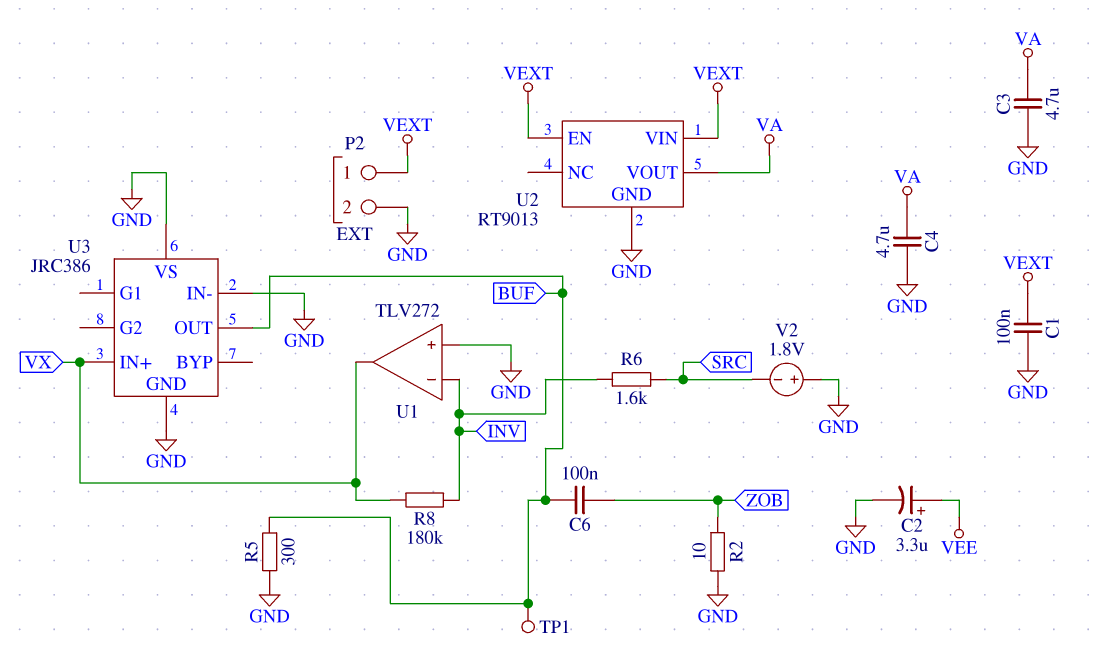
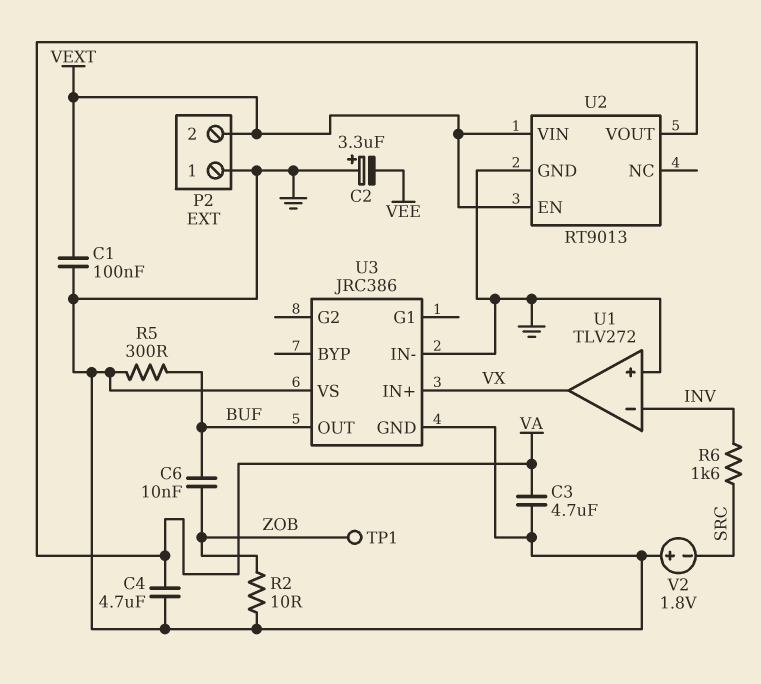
C2: 3.3uF (plus VEE, minus GND) -> 3.3uF (plus GND, minus VEE)
C6: 100nF (BUF, ZOB) -> 10nF (BUF, ZOB)
P2 pin 1: VEXT -> GND
P2 pin 2: GND -> VEXT
R8: 180k (INV, VX) -> none
TP1: test point (BUF) -> test point (ZOB)

